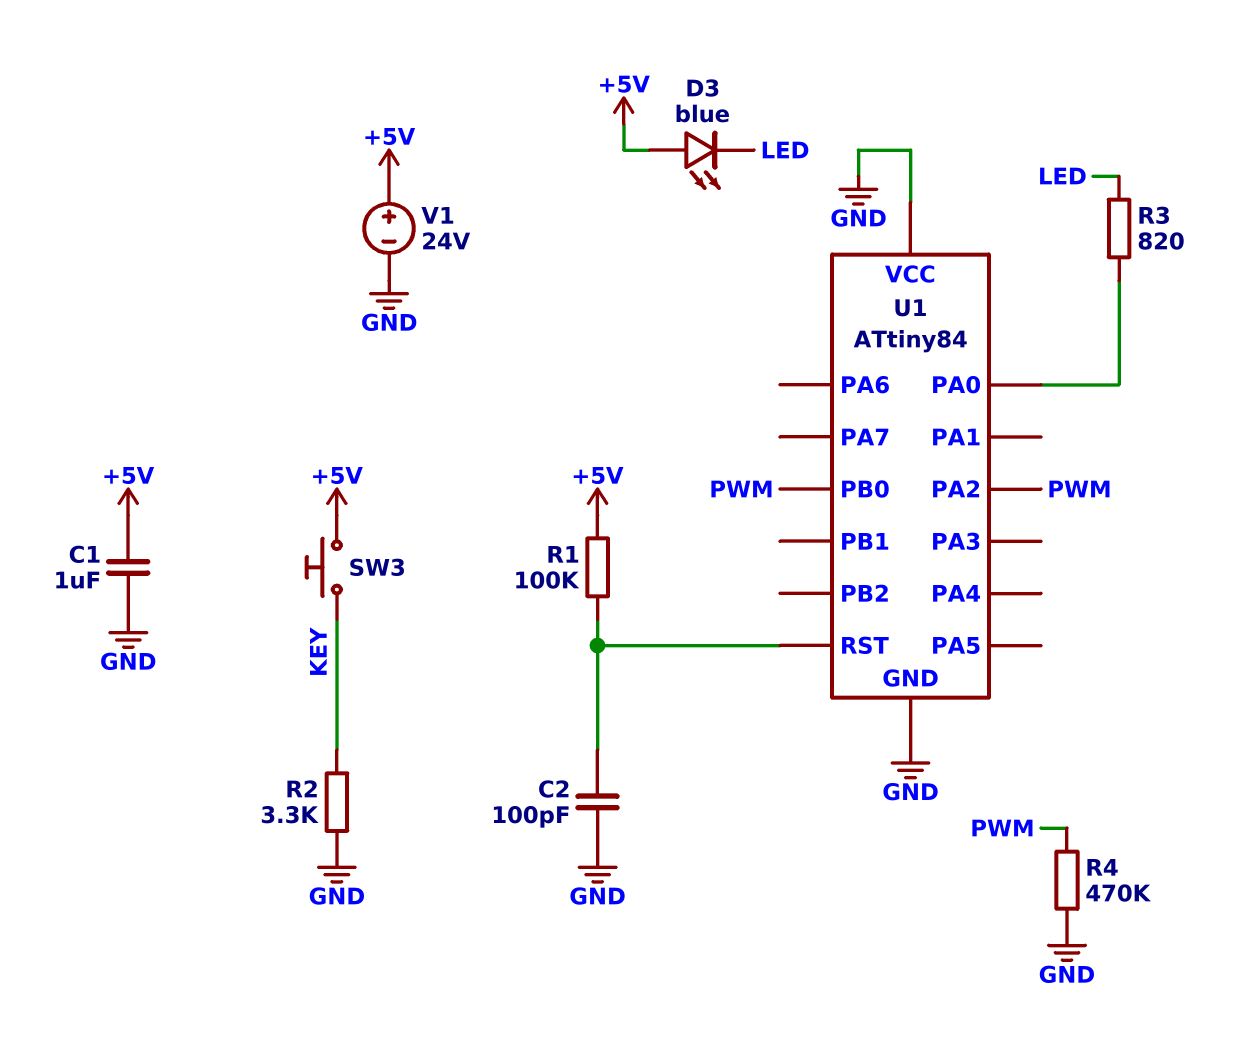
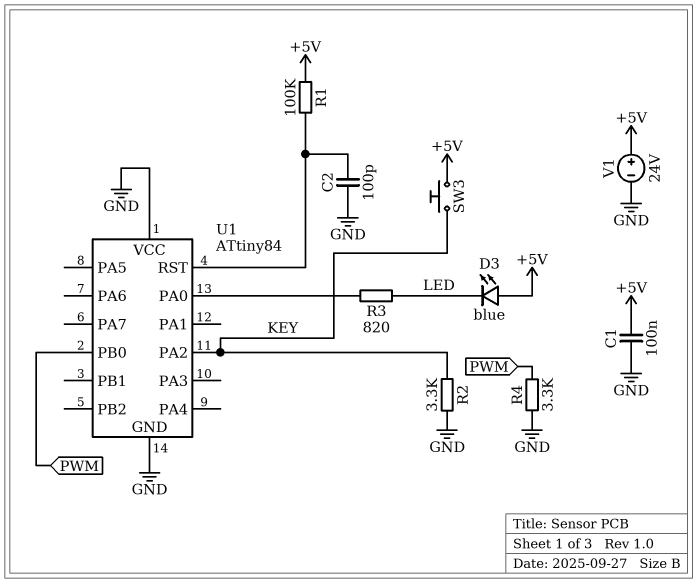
C1: 1uF (+5V, GND) -> 100nF (+5V, GND)
R4: 470k (GND, PWM) -> 3.3k (GND, PWM)
U1 pin PA2: PWM -> KEY

